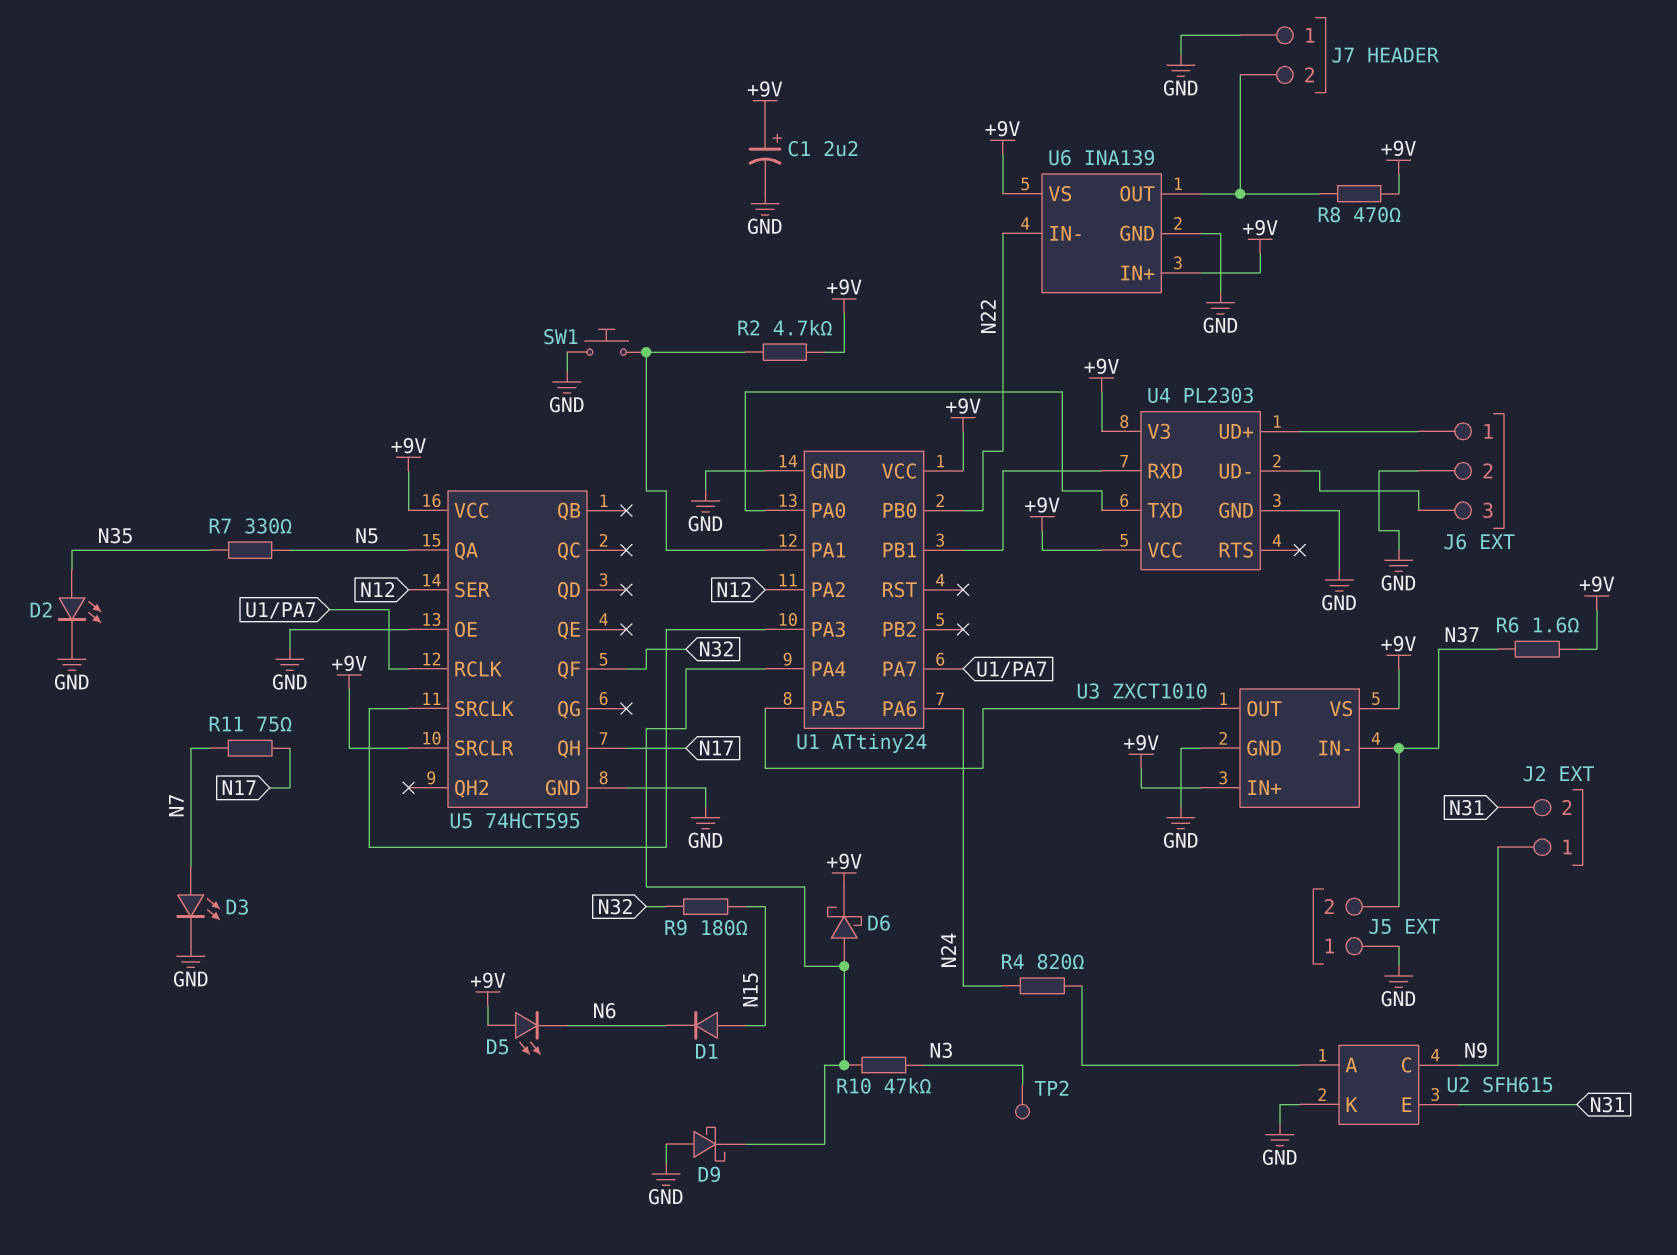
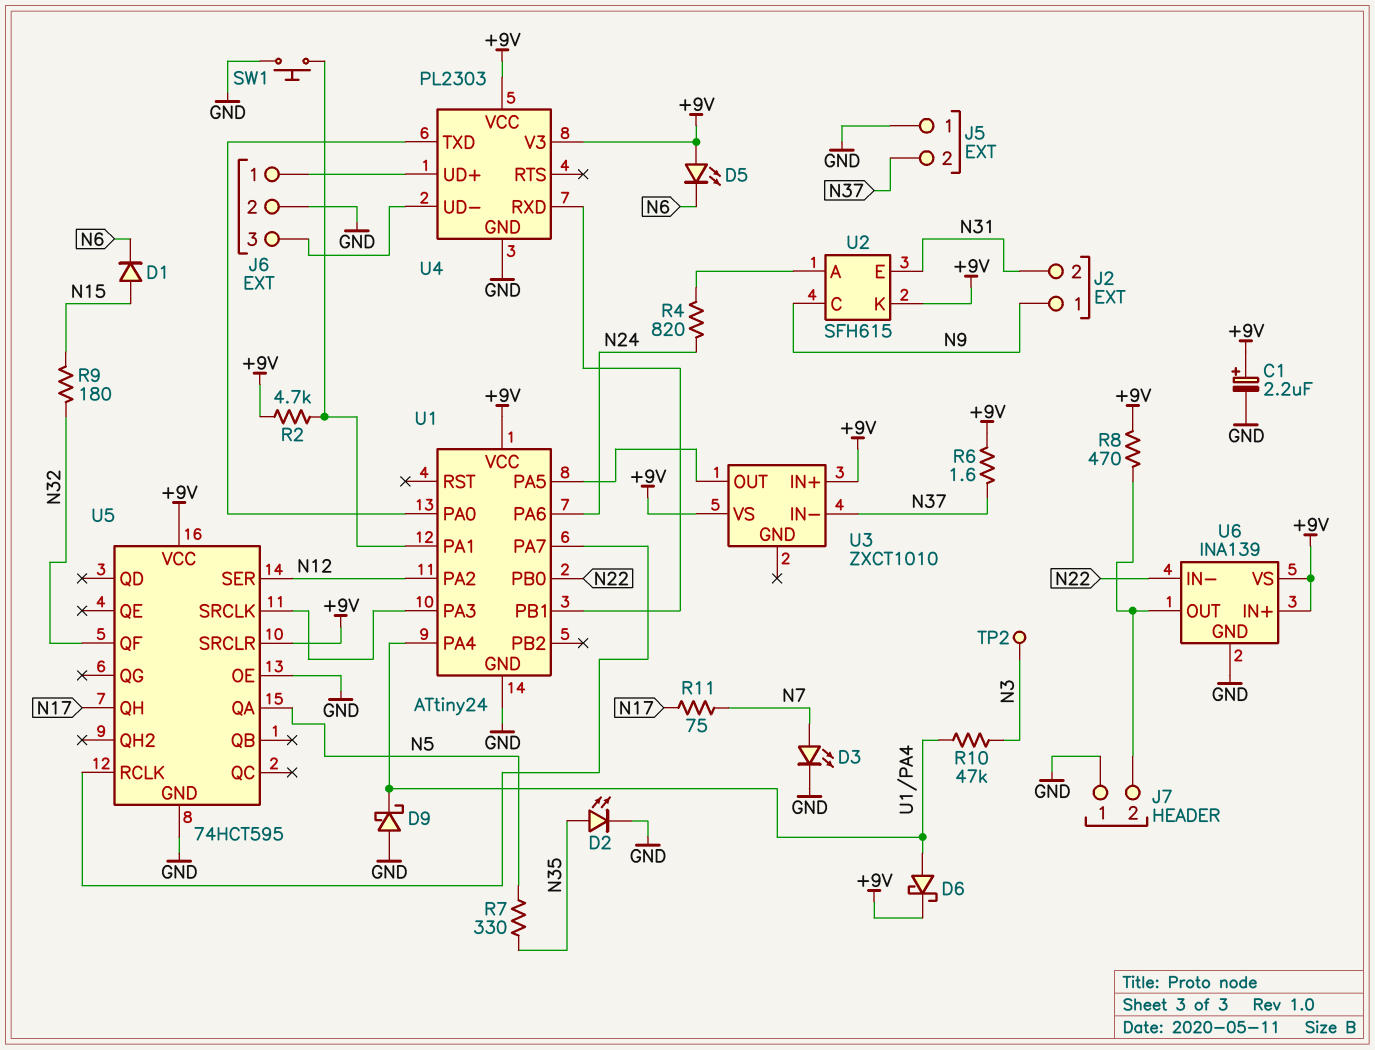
U2 pin K: GND -> +9V
U3 pin GND: GND -> none

